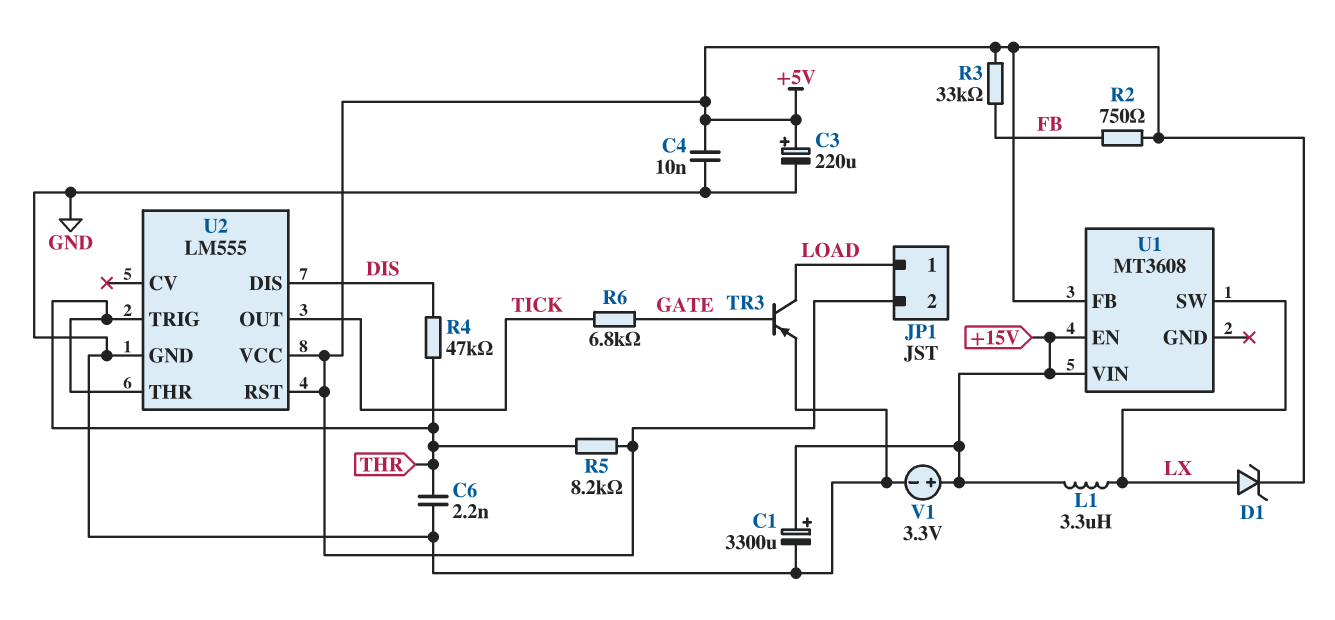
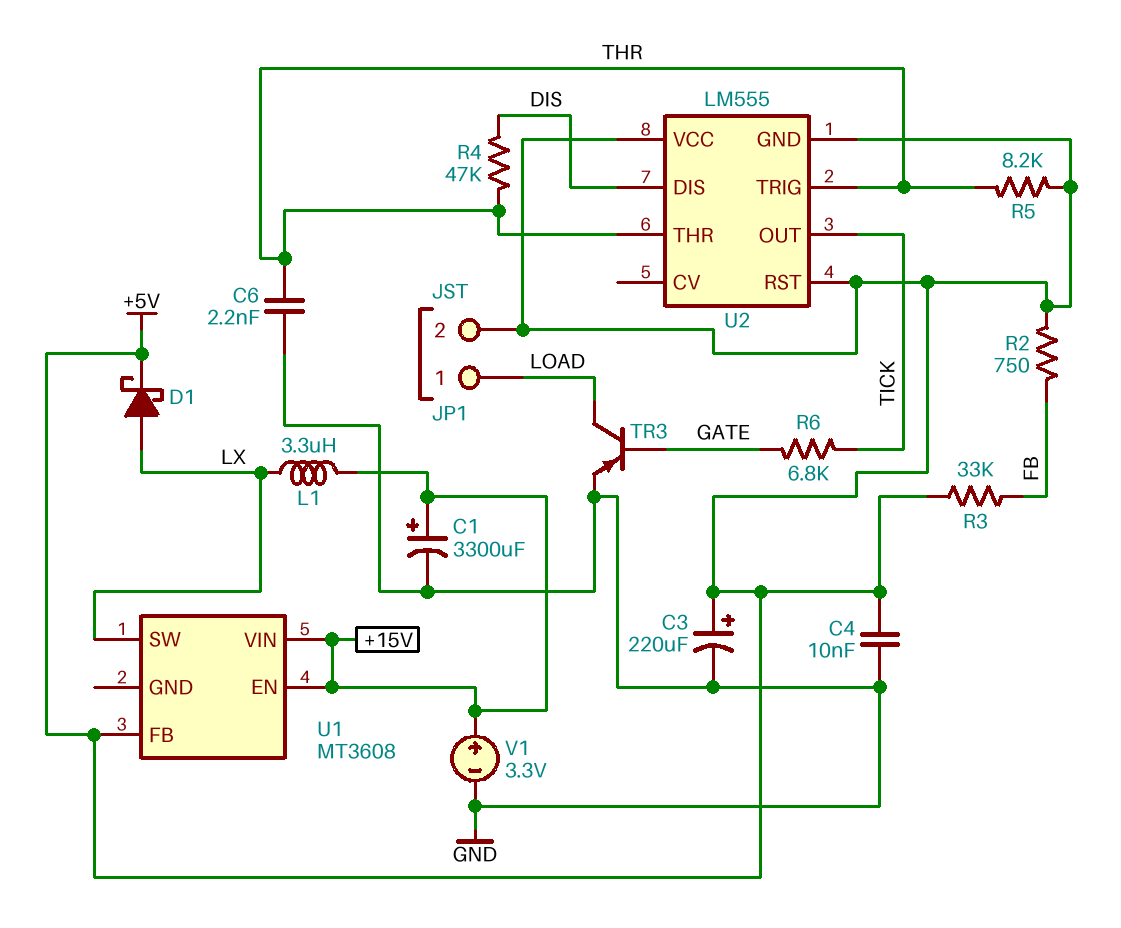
D1: zener (A LX, K +5V) -> schottky (A LX, K +5V)
U2 pin GND: GND -> +5V

